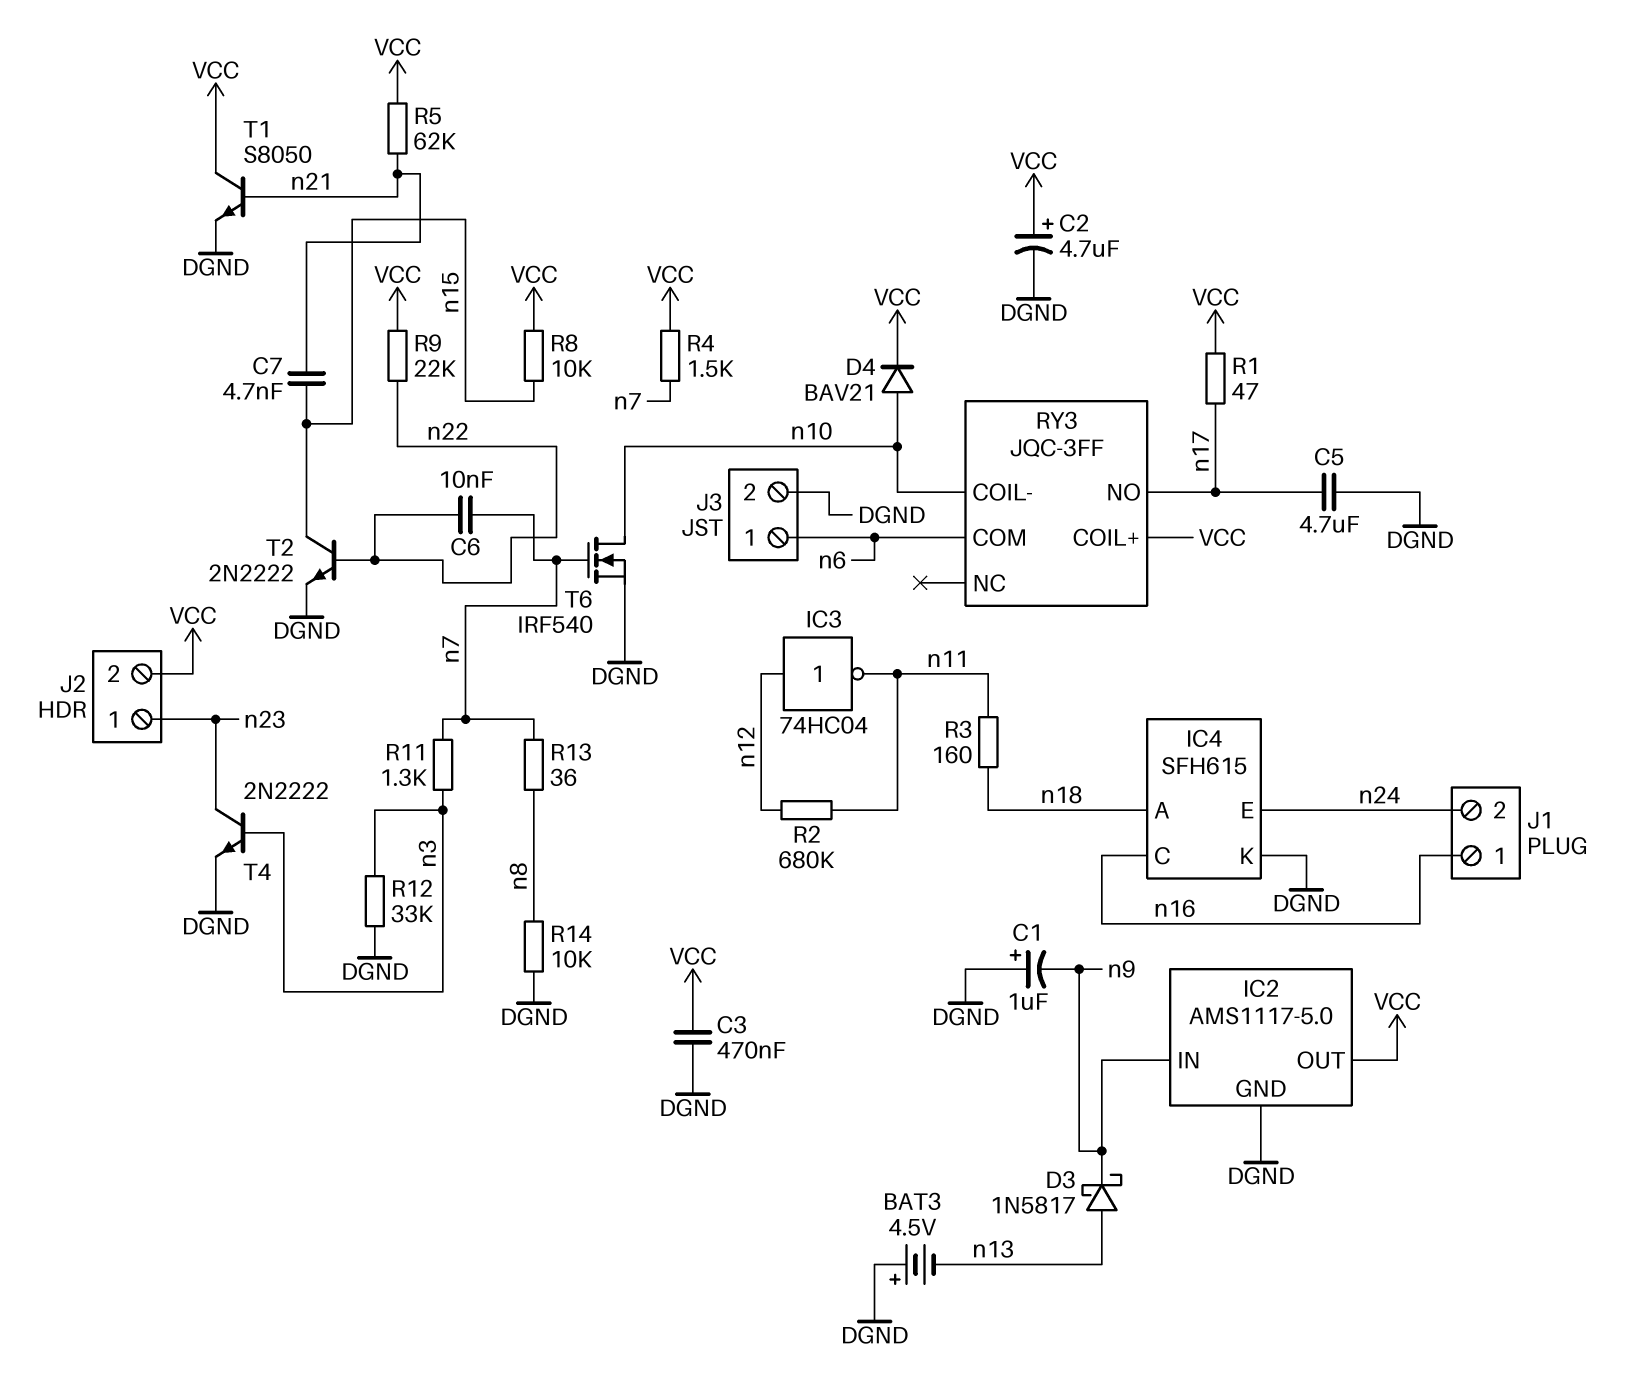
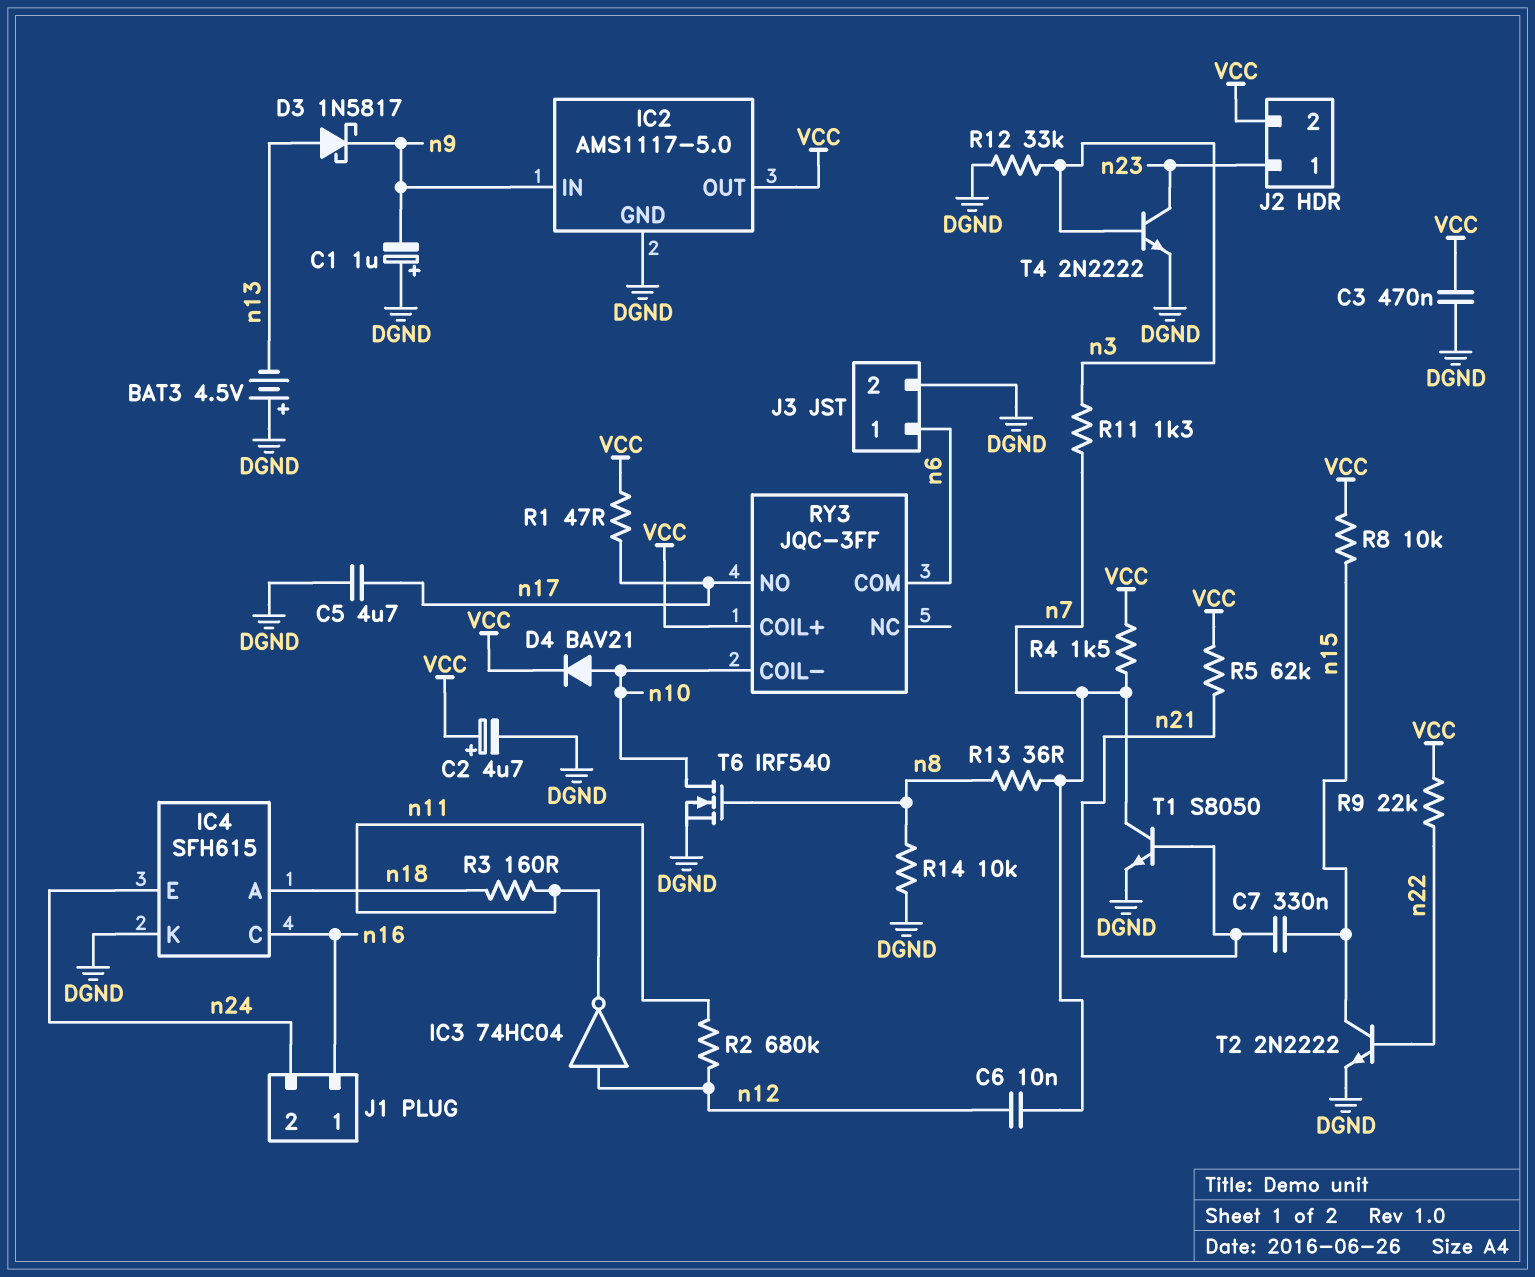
C6: 10nF (n7, n22) -> 10nF (n7, n12)
C7: 4.7nF (n15, n21) -> 330nF (n15, n21)
T1: NPN S8050 (B n21, C VCC, E DGND) -> NPN S8050 (B n21, C n7, E DGND)
T6: NMOS IRF540 (G n7, D n10, S DGND) -> NMOS IRF540 (G n8, D n10, S DGND)

